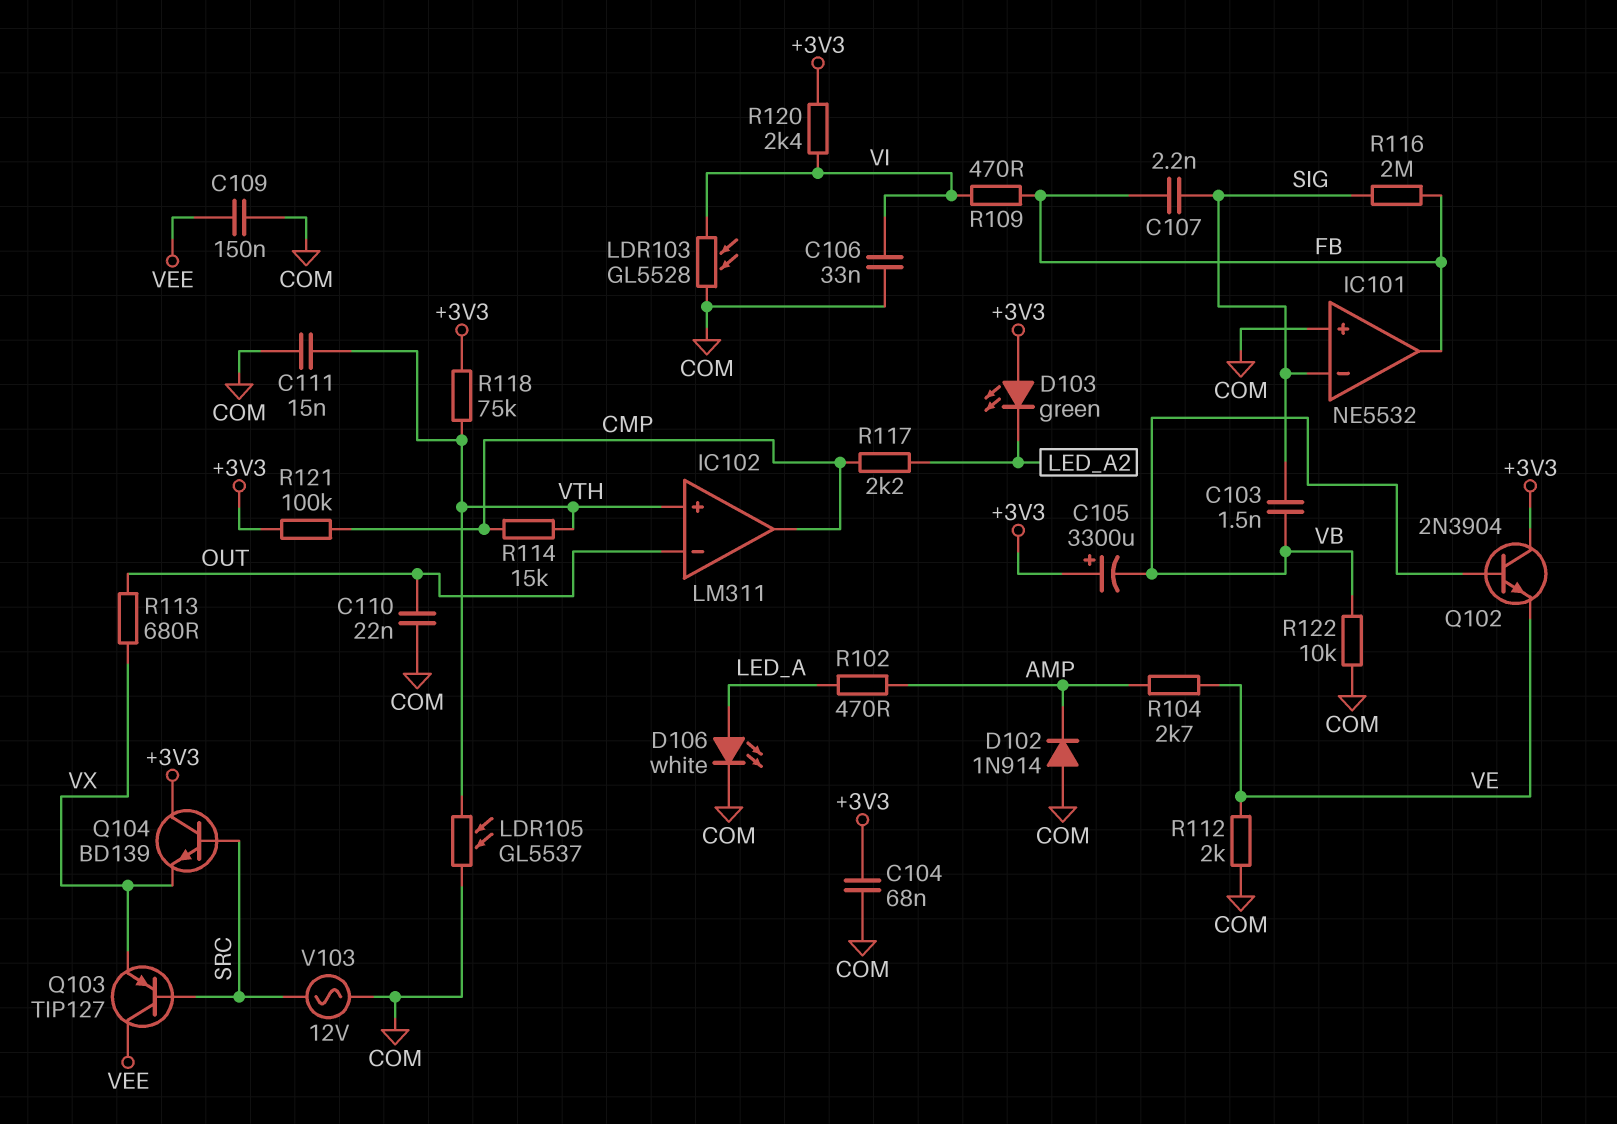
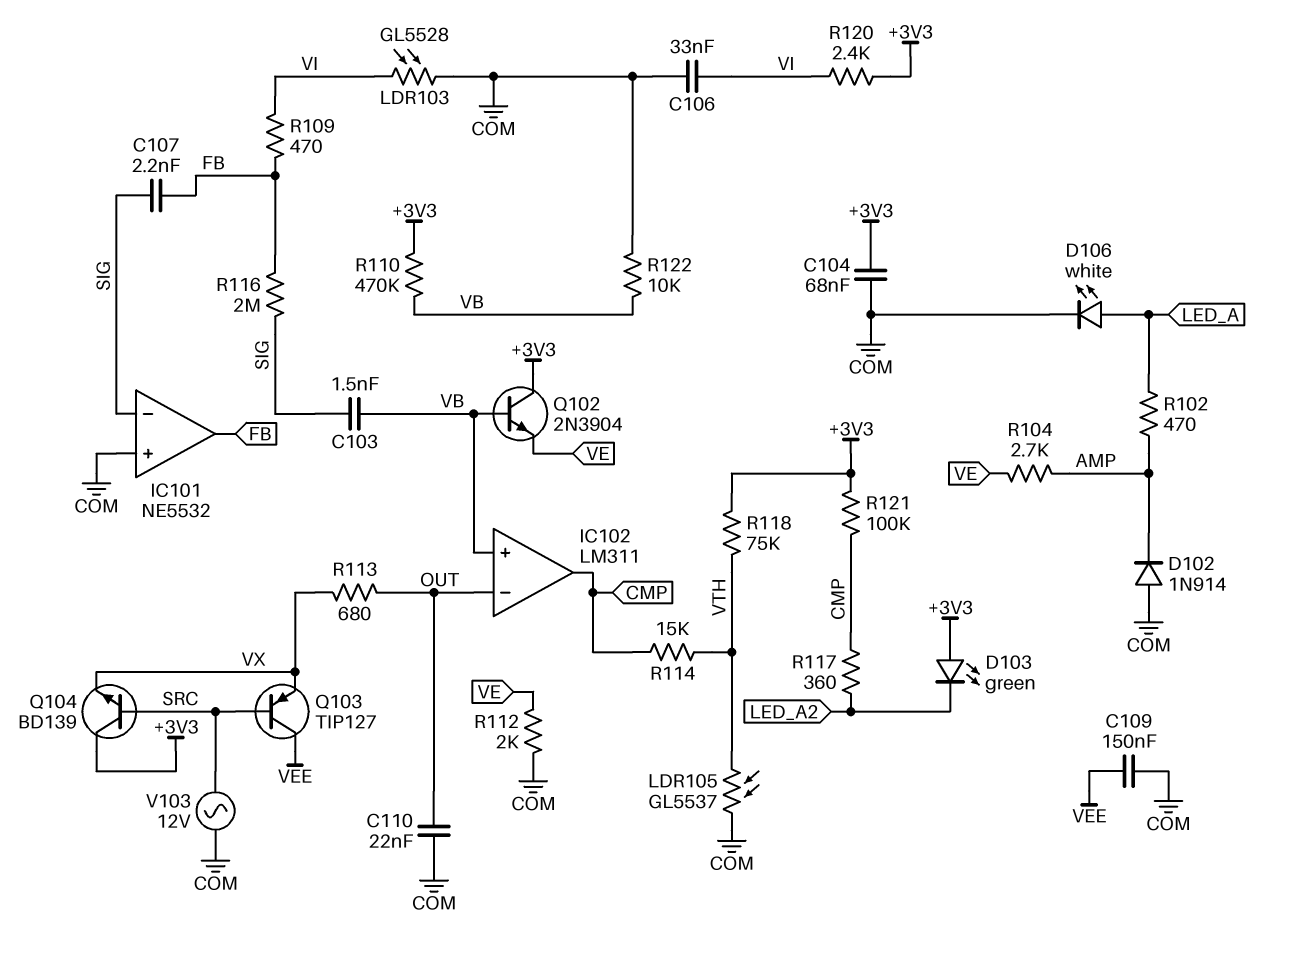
C105: 3300uF (plus +3V3, minus VB) -> none
C111: 15nF (COM, VTH) -> none
IC102 pin in+: VTH -> VB
R110: none -> 470k (+3V3, VB)
R117: 2.2k (CMP, LED_A2) -> 360 (CMP, LED_A2)

